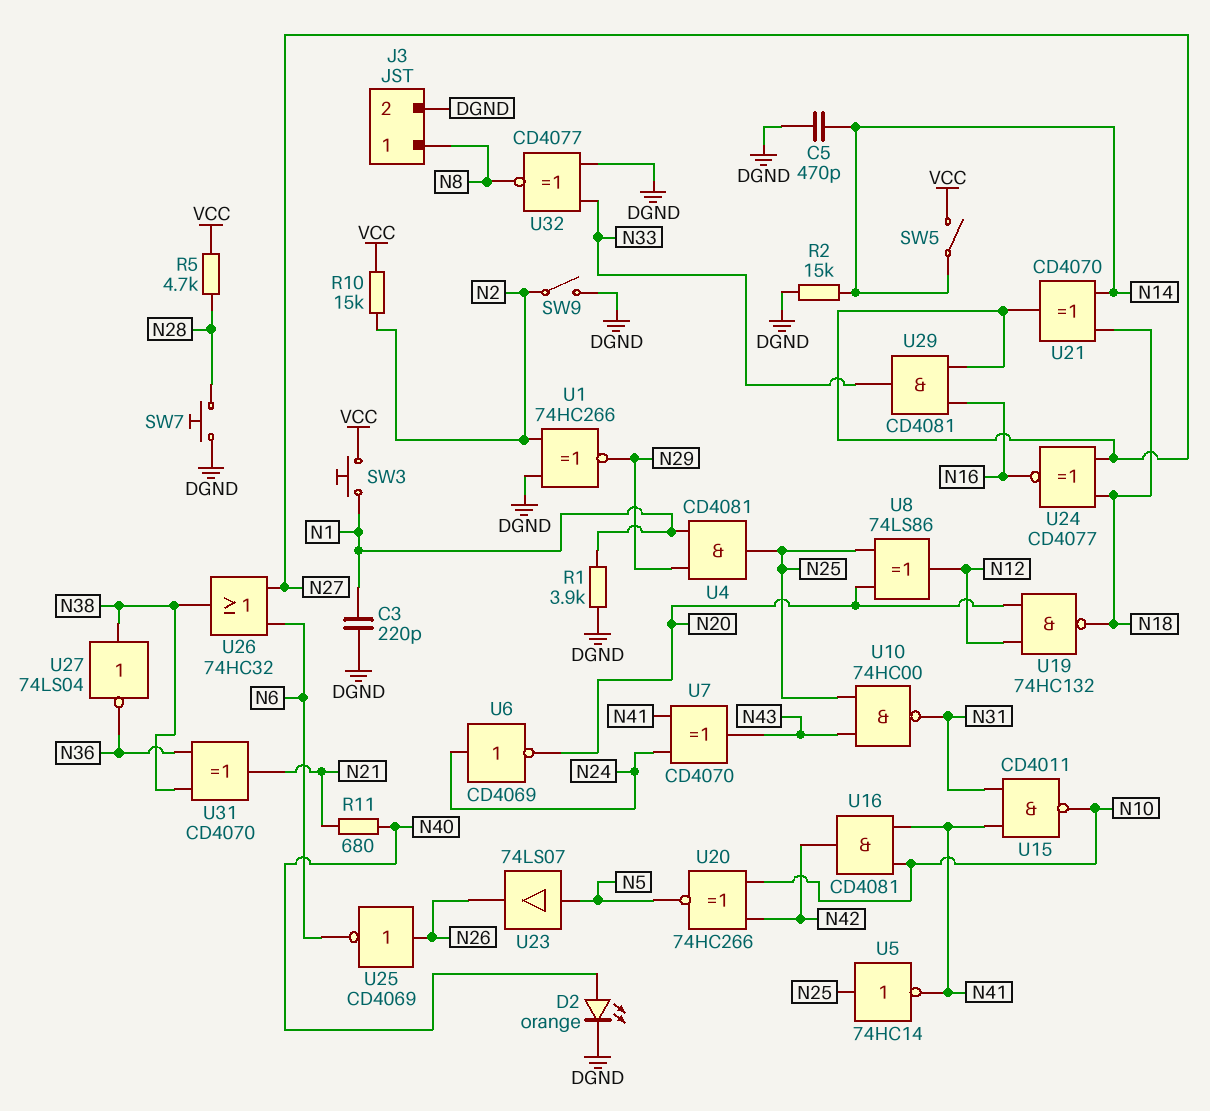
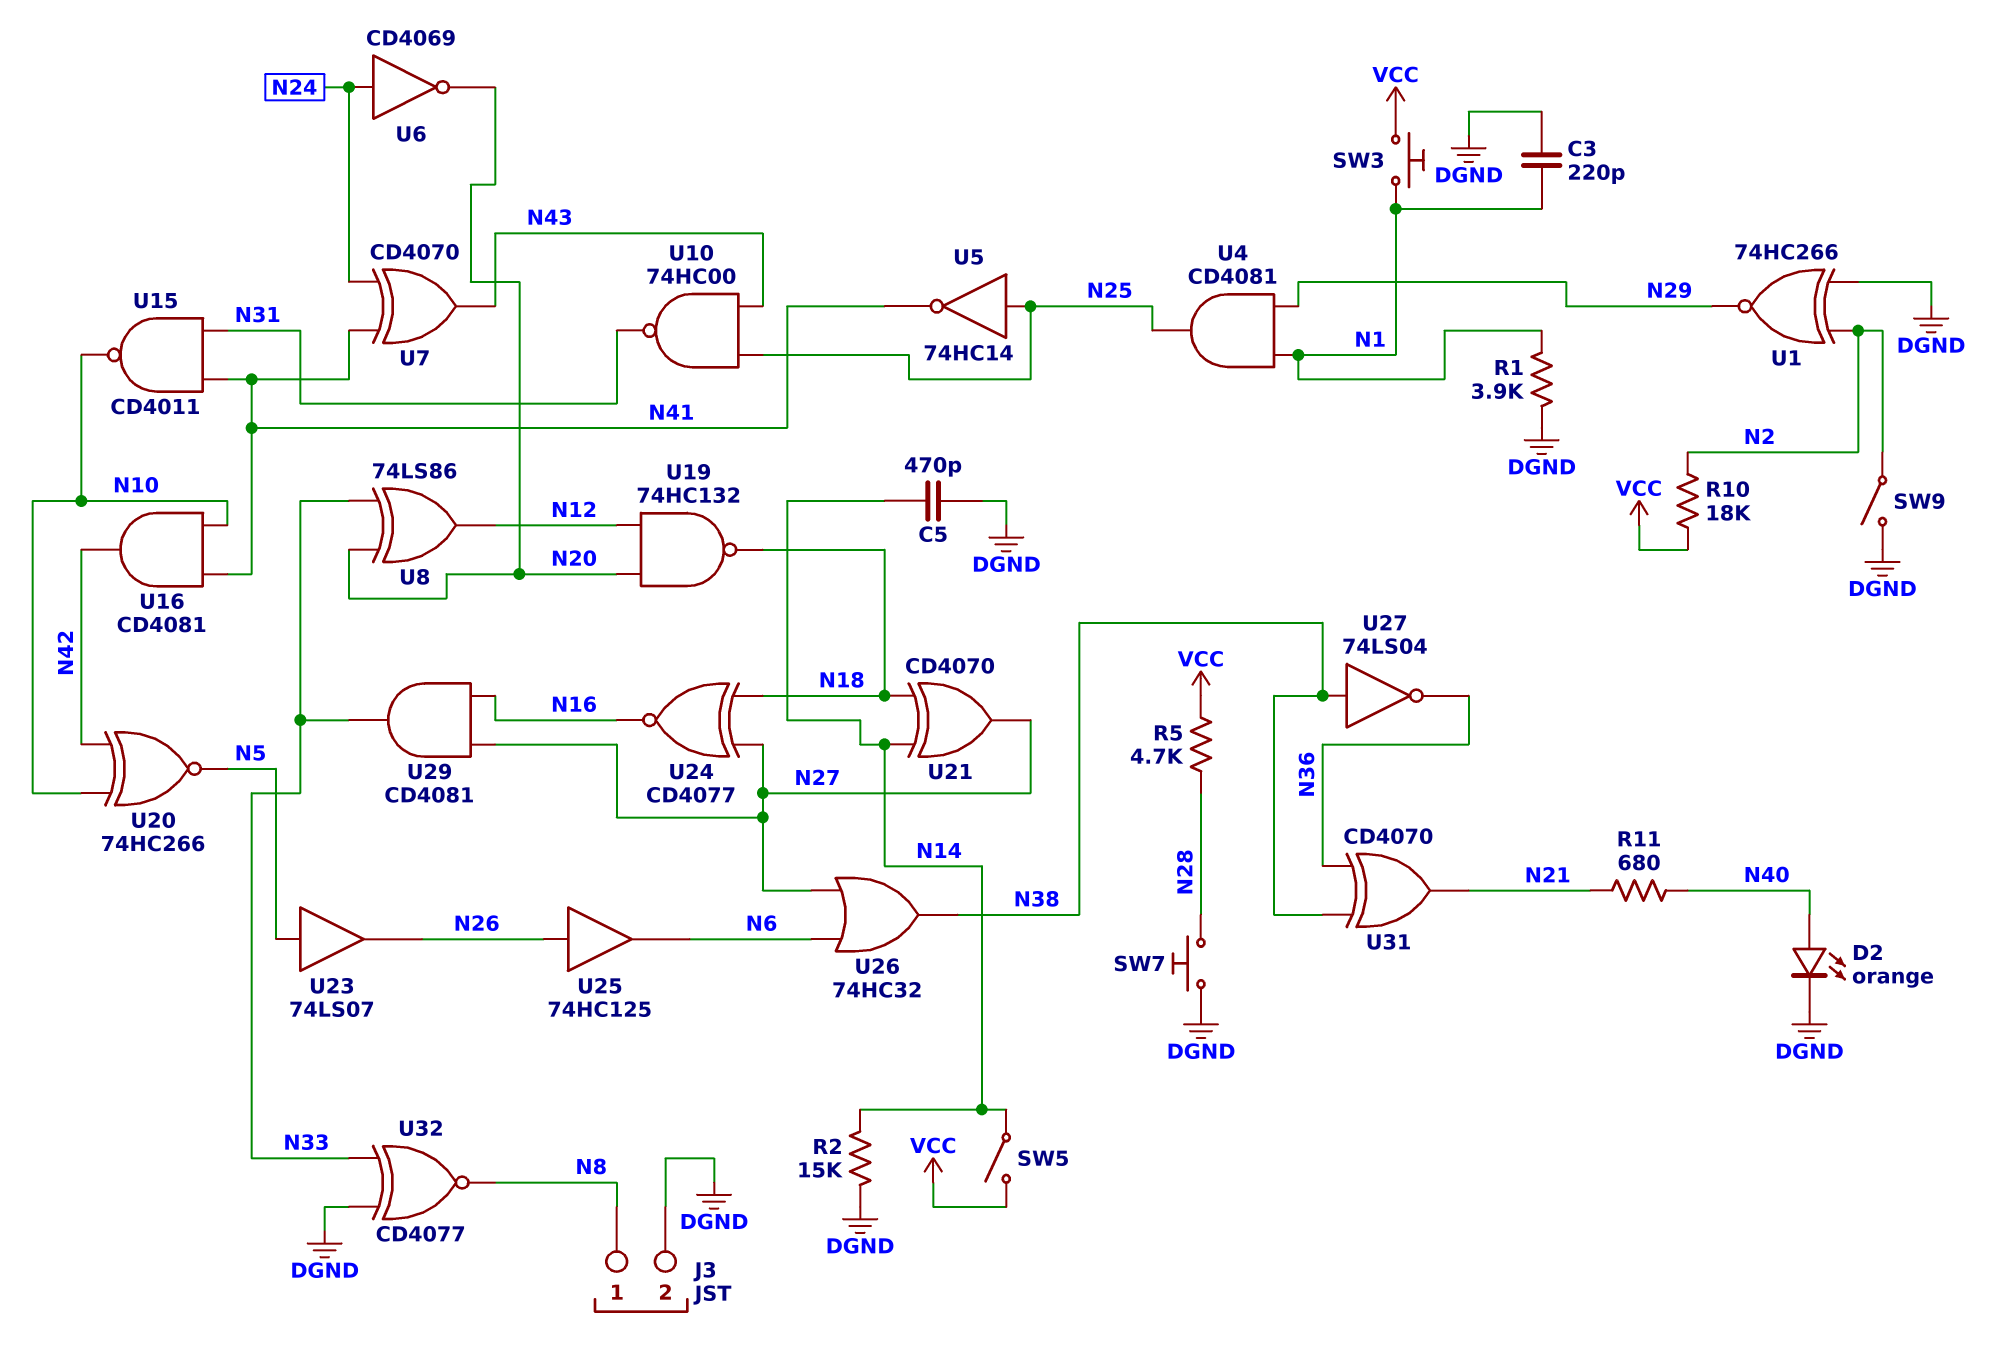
R10: 15k (N2, VCC) -> 18k (N2, VCC)
U8: XOR 74LS86 (in N20, in N25, out N12) -> XOR 74LS86 (in N20, in N33, out N12)
U25: NOT CD4069 (in N26, out N6) -> buffer 74HC125 (in N26, out N6)

